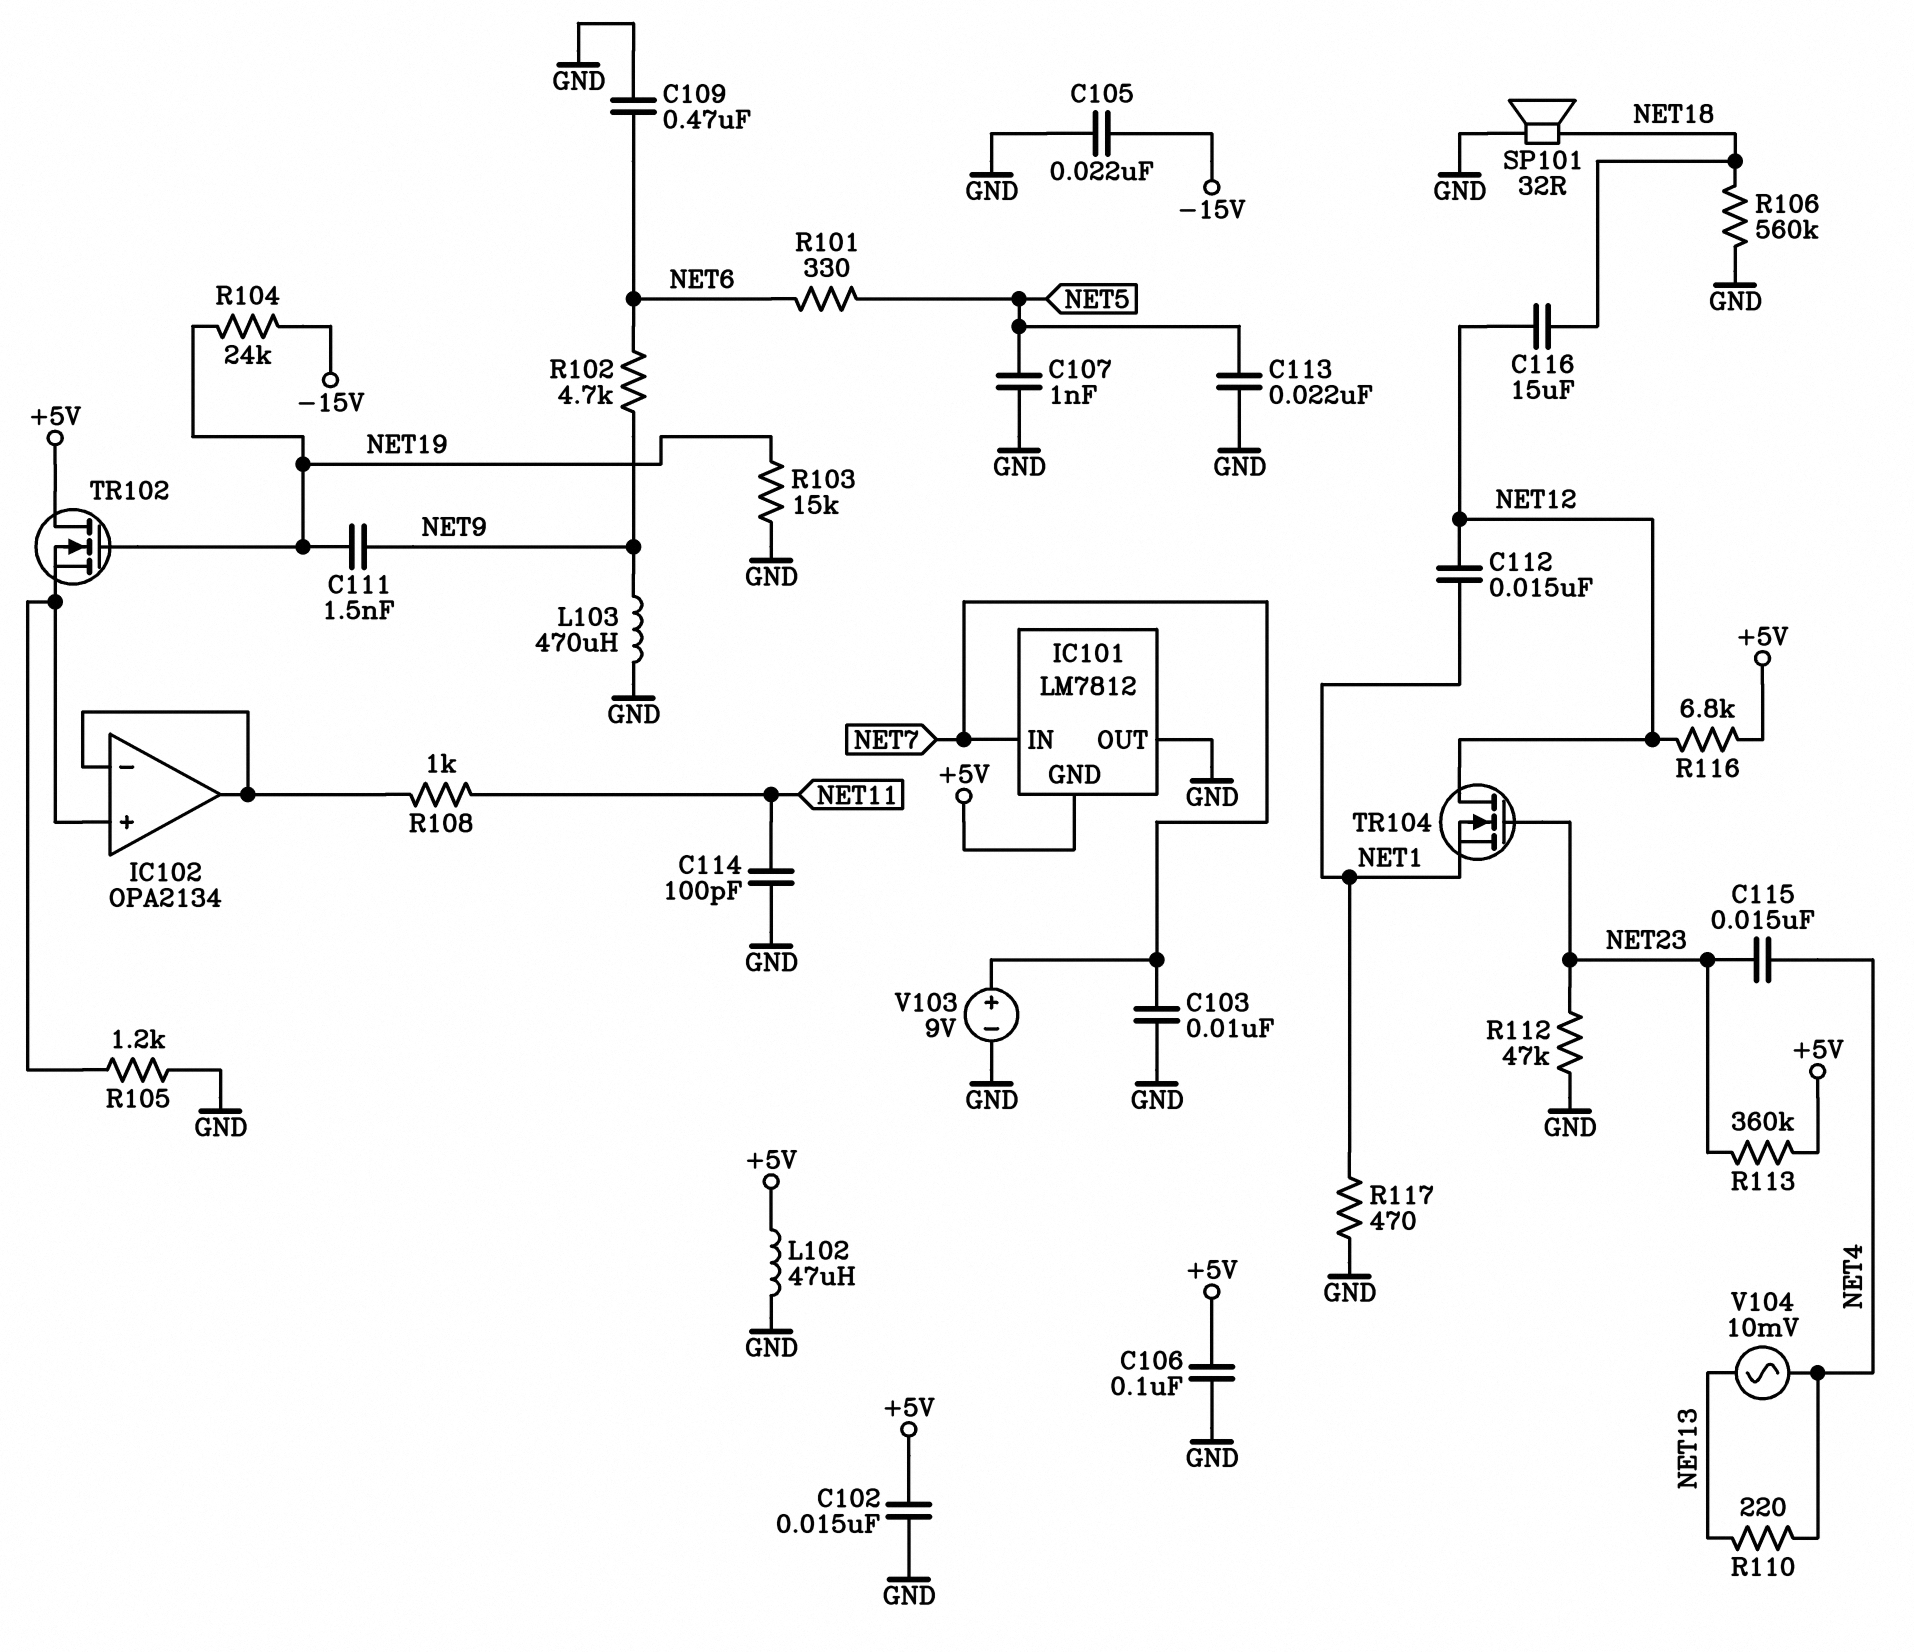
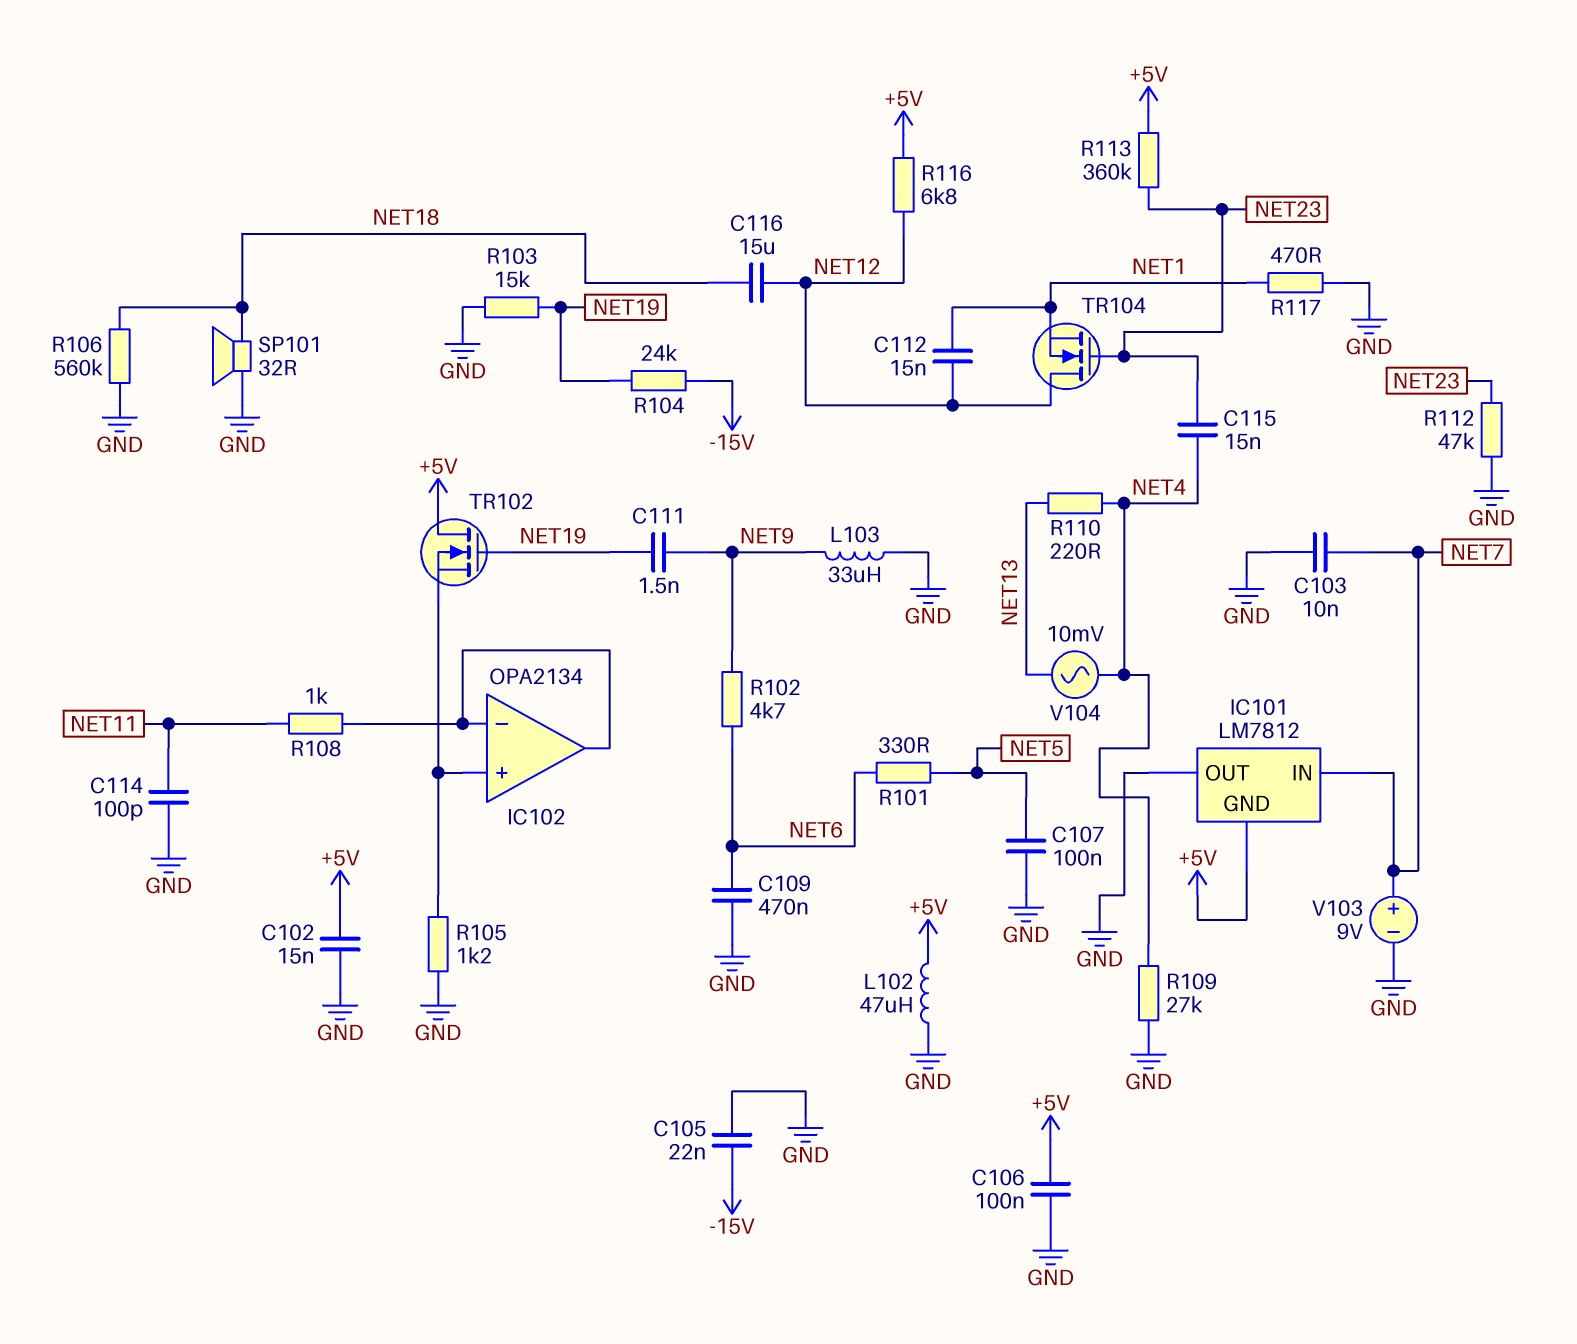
C107: 1nF (GND, NET5) -> 100nF (GND, NET5)
C113: 22nF (GND, NET5) -> none
L103: 470uH (GND, NET9) -> 33uH (GND, NET9)
R109: none -> 27k (GND, NET4)

